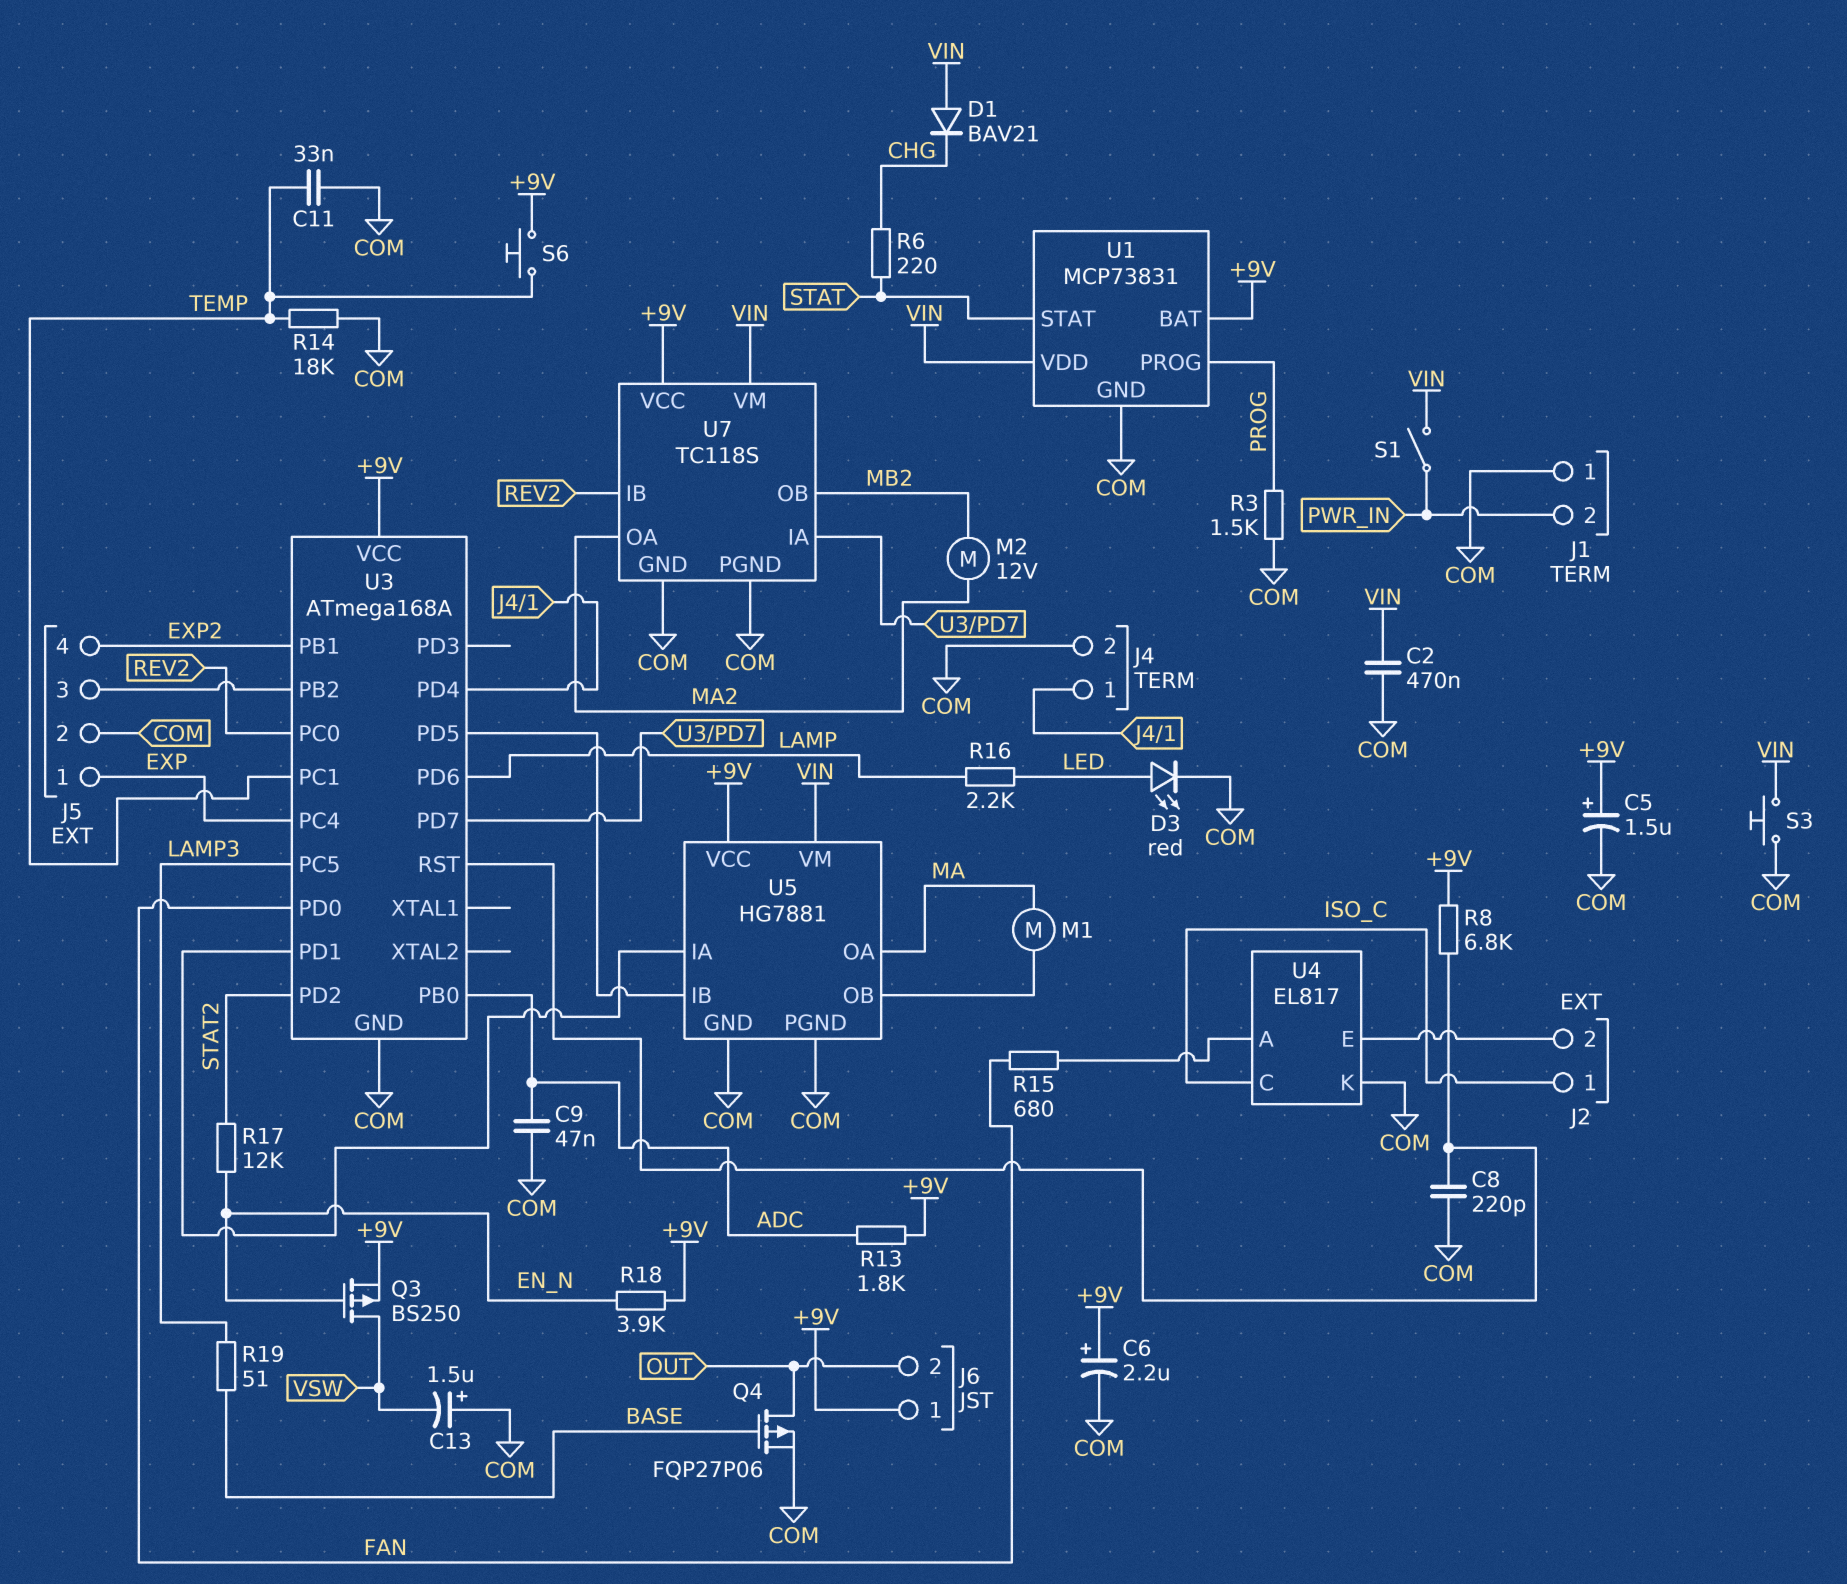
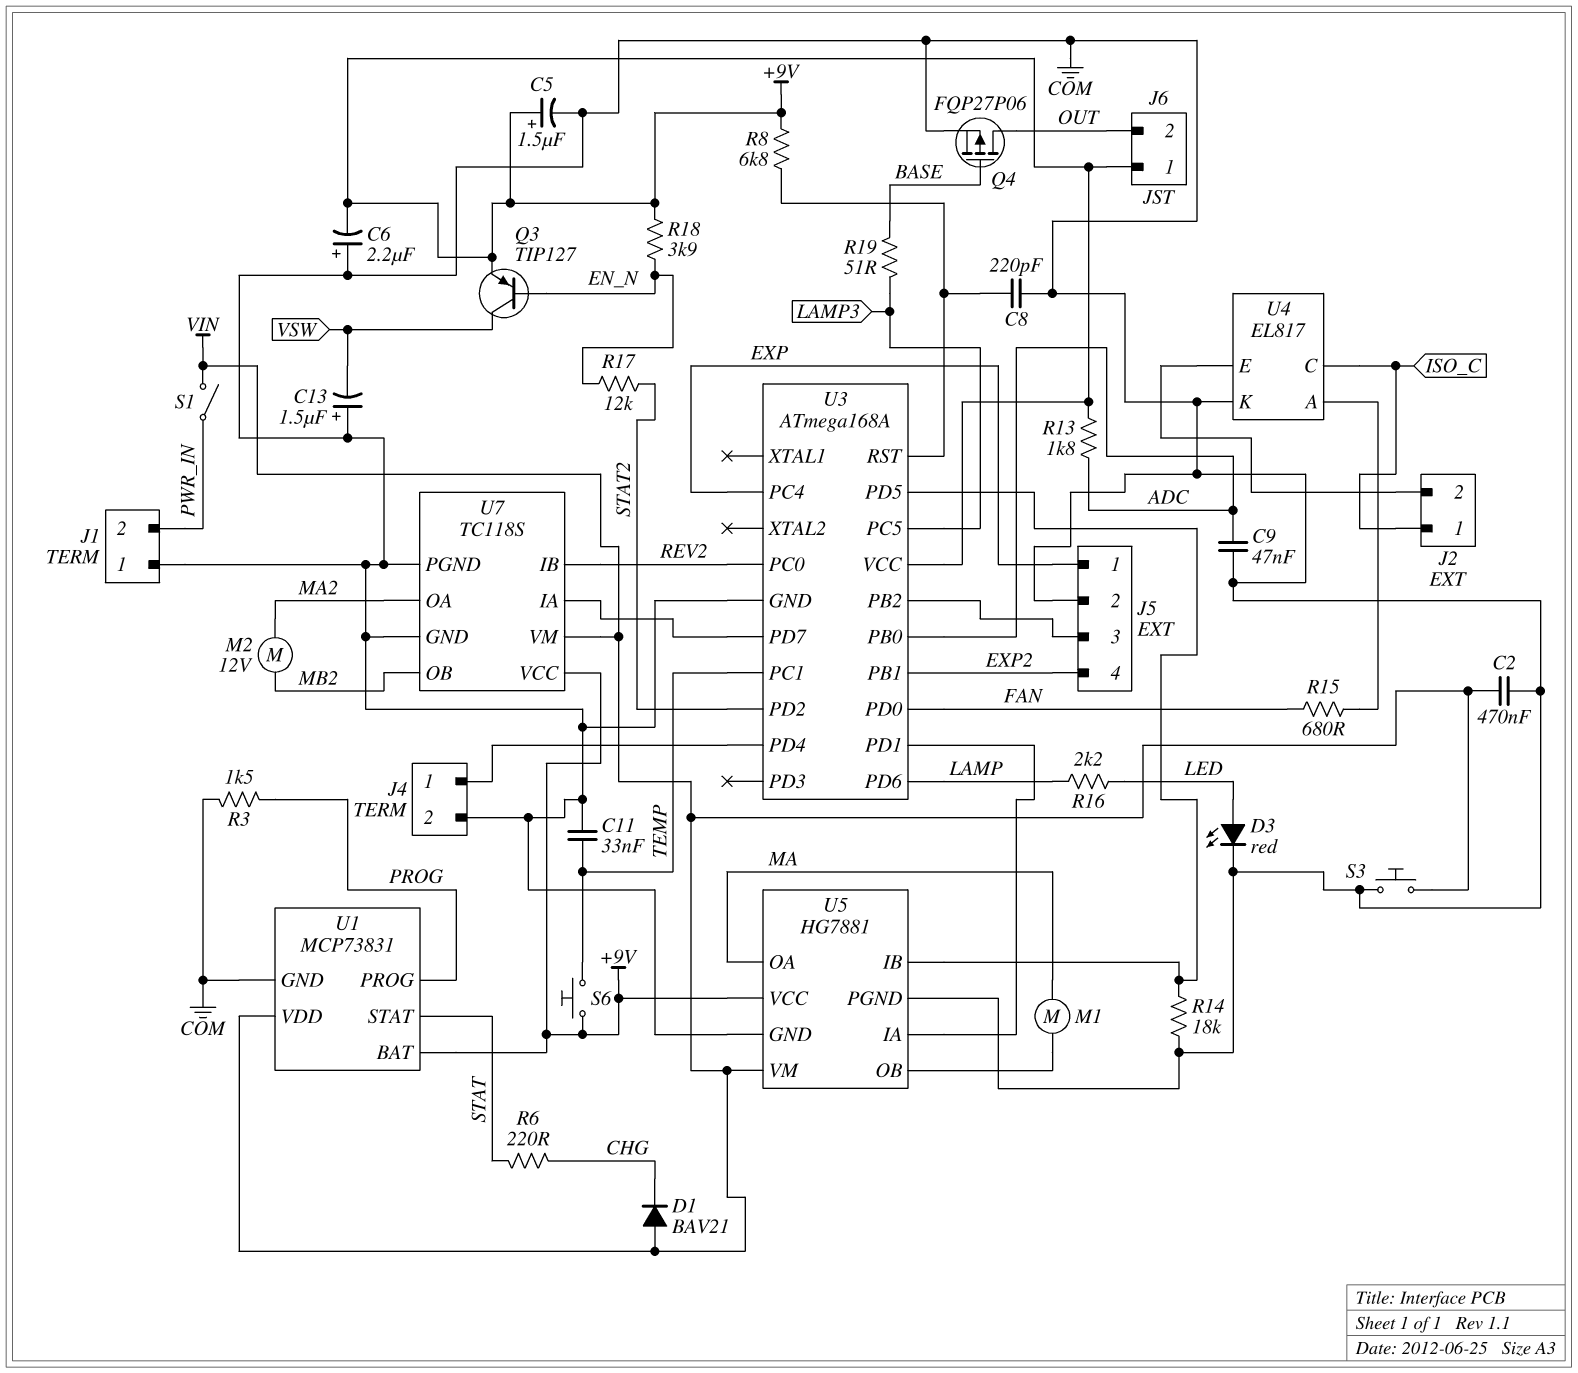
C6: 2.2uF (plus +9V, minus COM) -> 2.2uF (plus COM, minus +9V)
Q3: PMOS BS250 (G EN_N, D VSW, S +9V) -> PNP TIP127 (B EN_N, C VSW, E +9V)
R14: 18k (COM, TEMP) -> 18k (COM, U3/PD5)

